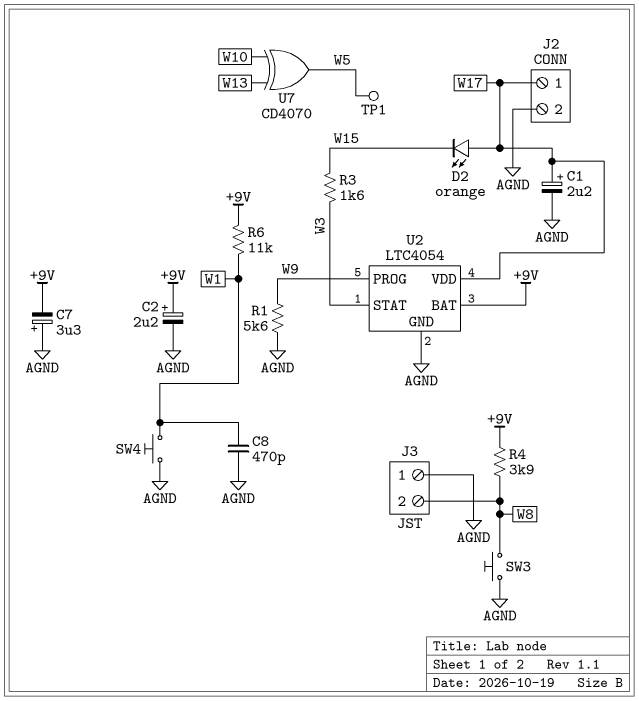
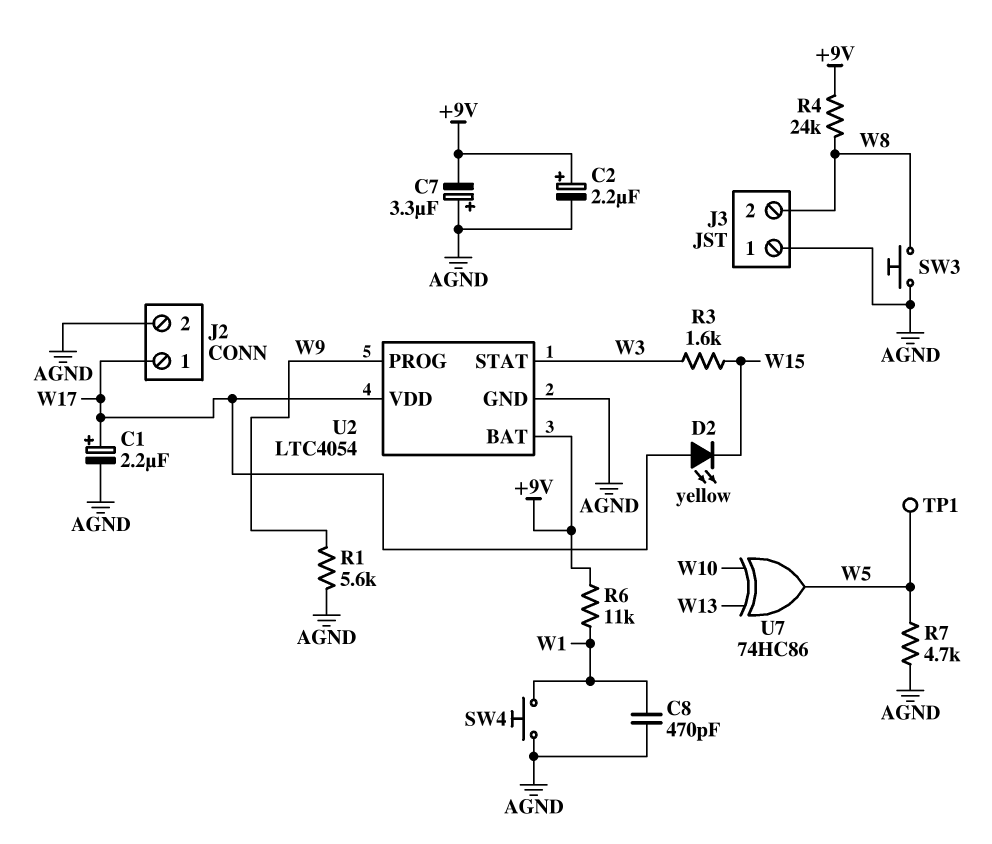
D2: LED orange (A W17, K W15) -> LED yellow (A W17, K W15)
R4: 3.9k (+9V, W8) -> 24k (+9V, W8)
R7: none -> 4.7k (AGND, W5)
U7: XOR CD4070 (in W10, in W13, out W5) -> XOR 74HC86 (in W10, in W13, out W5)

